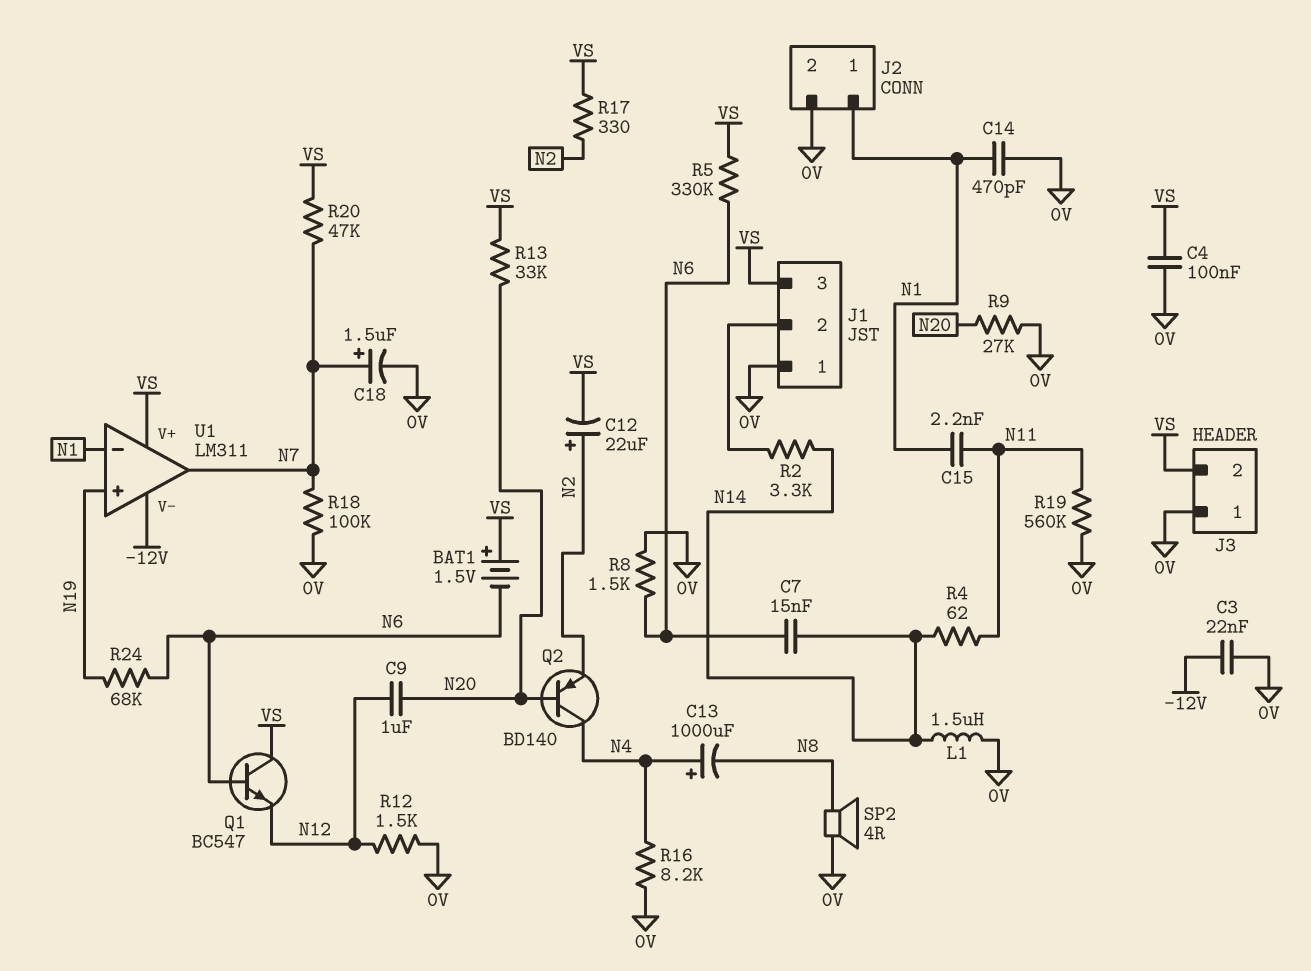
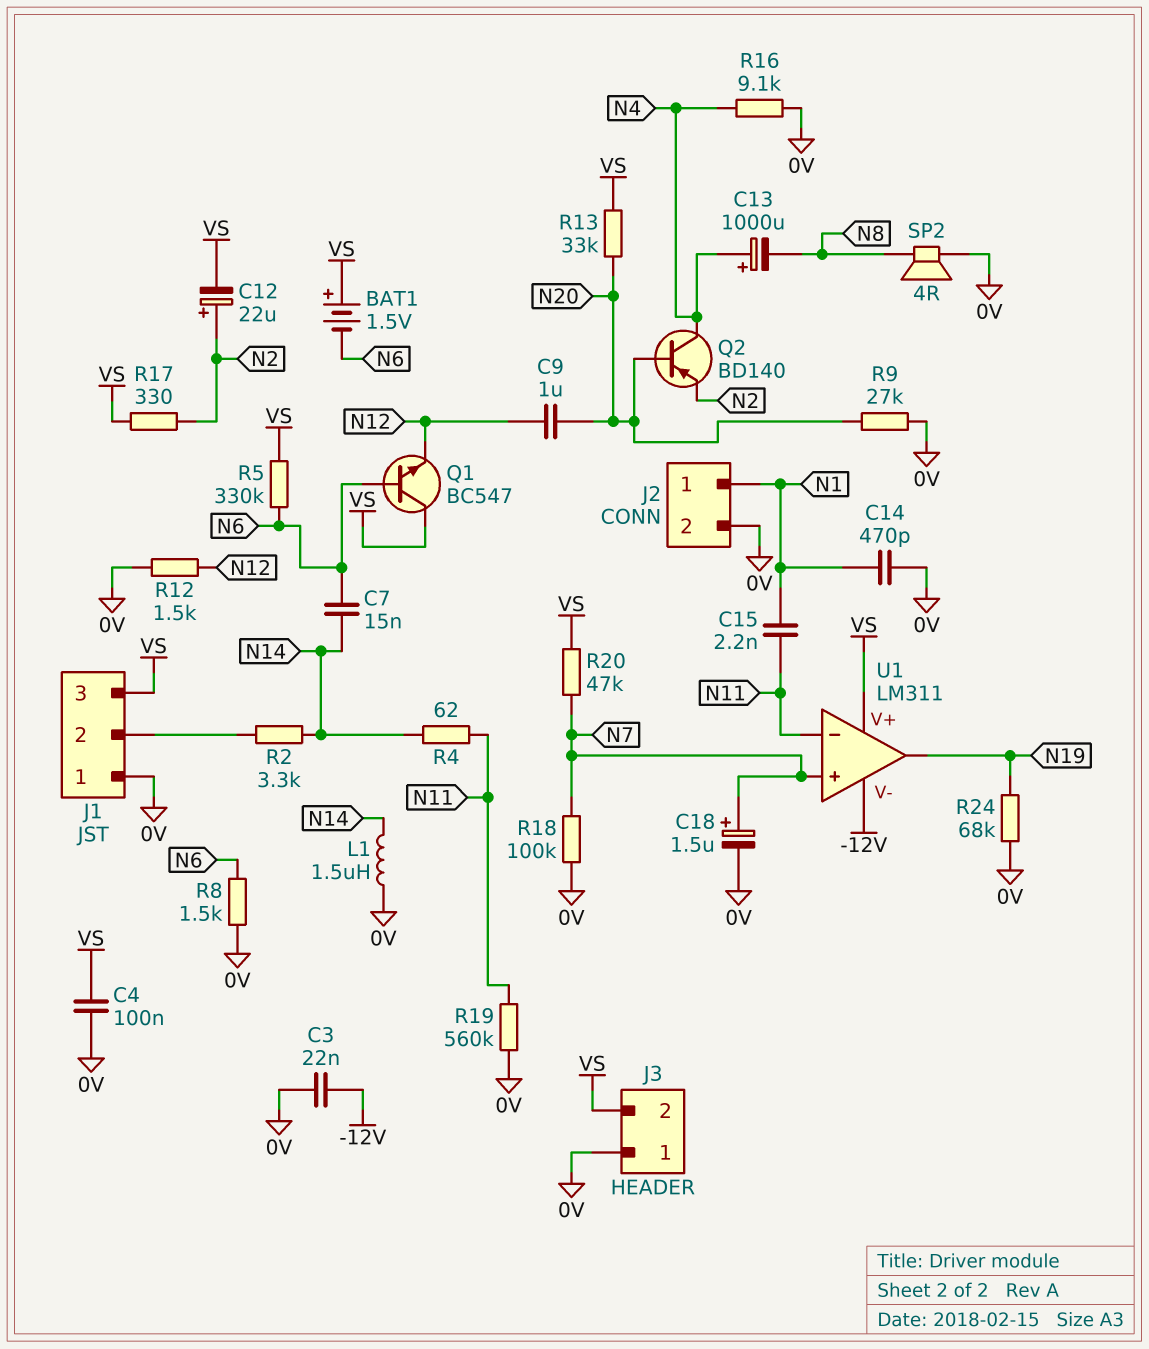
R16: 8.2k (0V, N4) -> 9.1k (0V, N4)
R24: 68k (N6, N19) -> 68k (0V, N19)
U1 pin in+: N19 -> N7
U1 pin in-: N1 -> N11
U1 pin out: N7 -> N19

